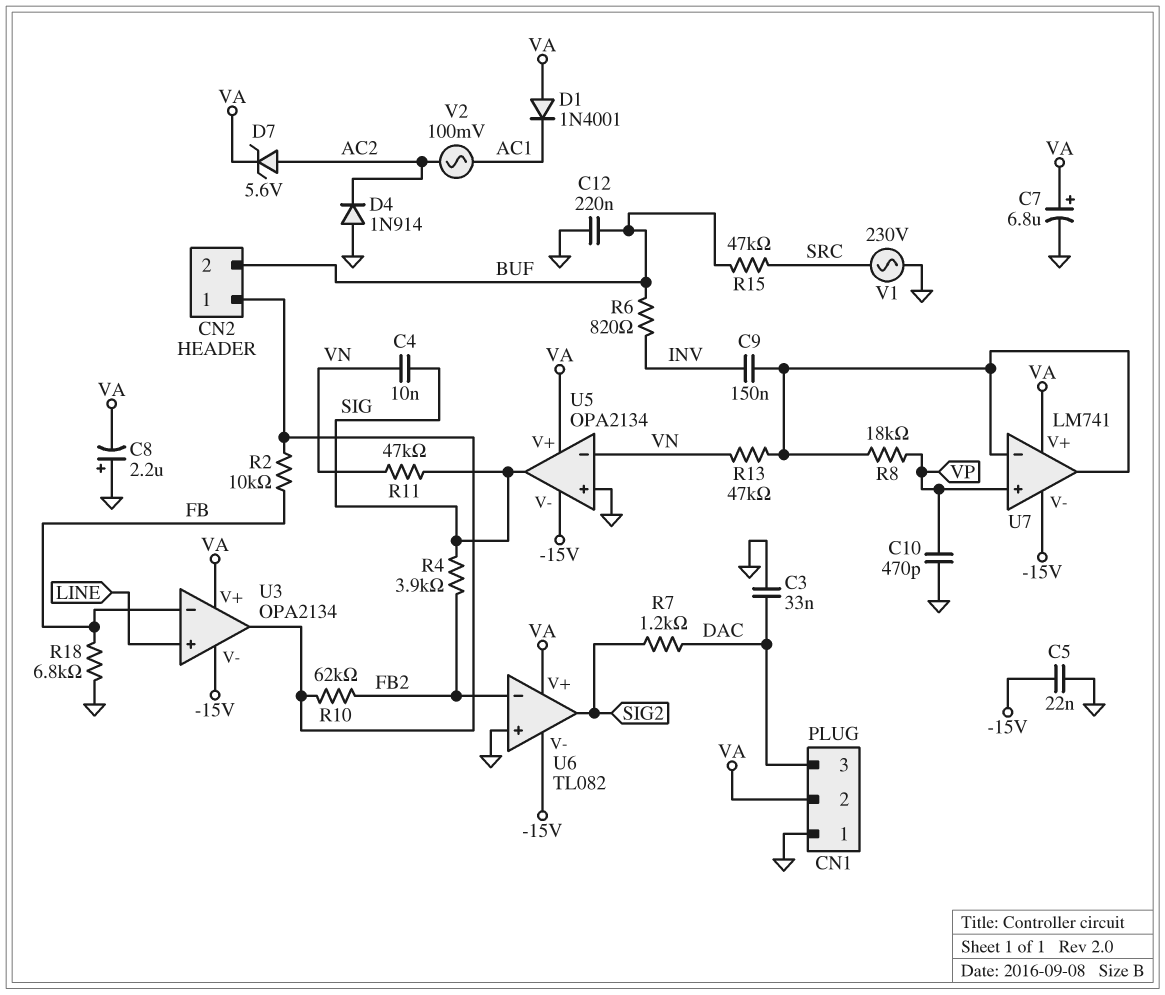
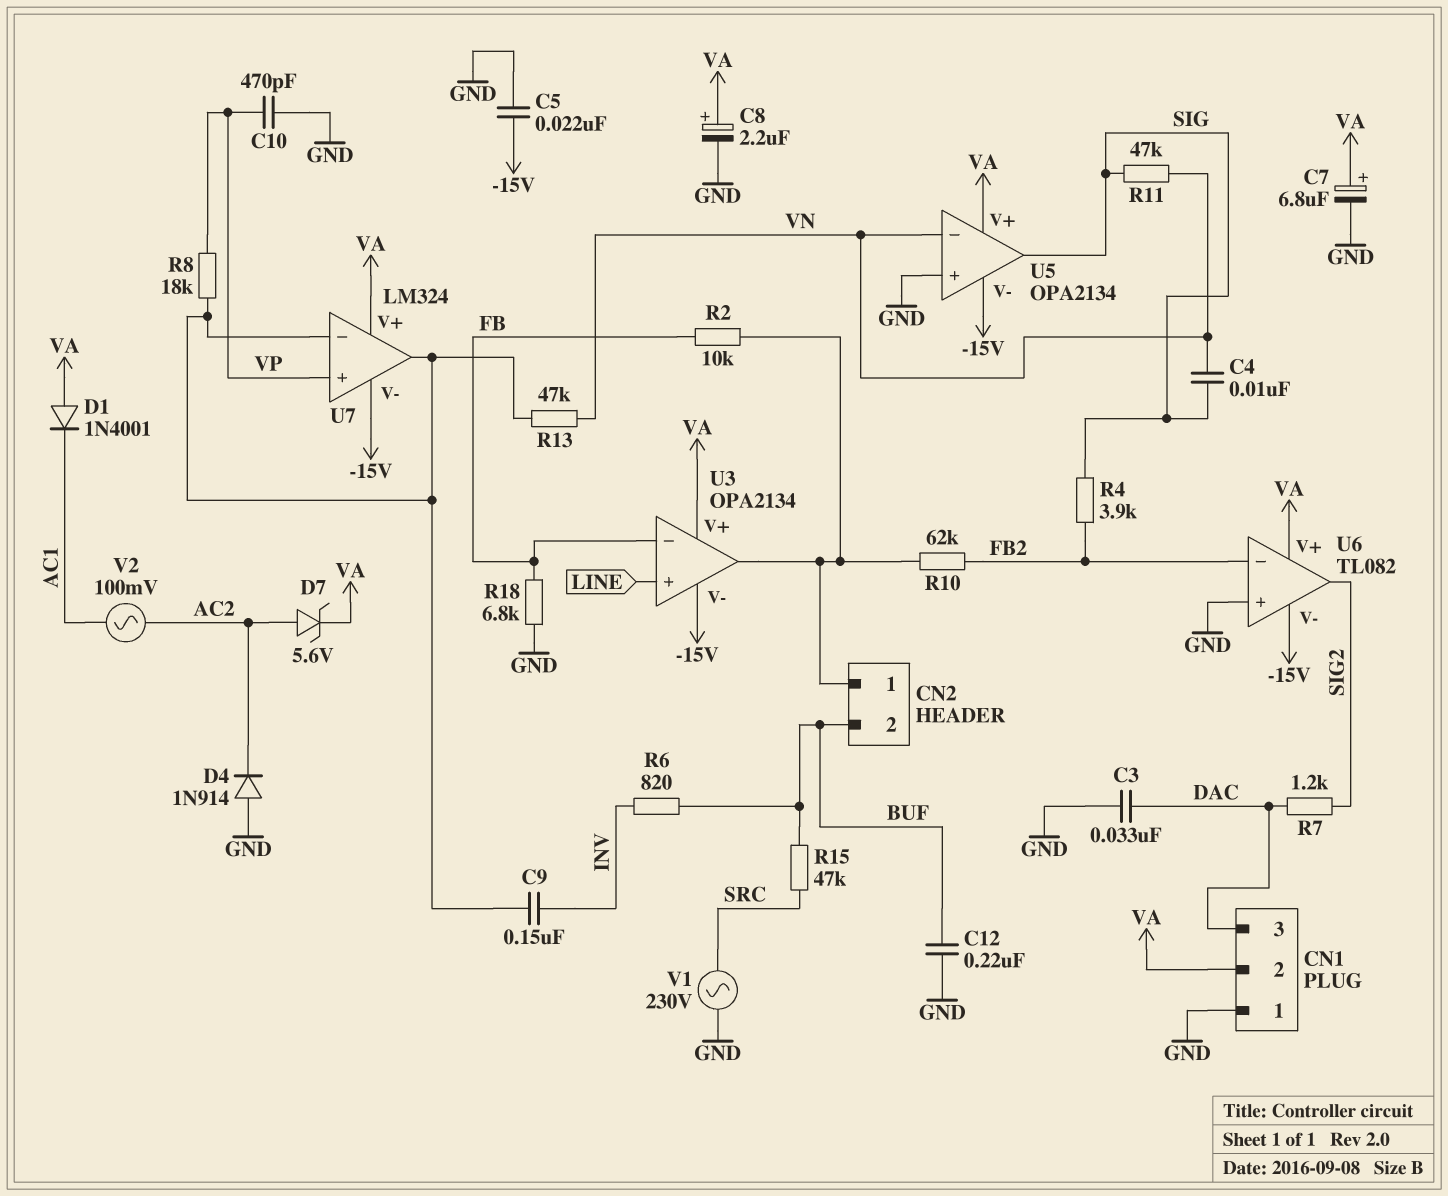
C8: 2.2uF (plus GND, minus VA) -> 2.2uF (plus VA, minus GND)
U7: LM741 -> LM324

